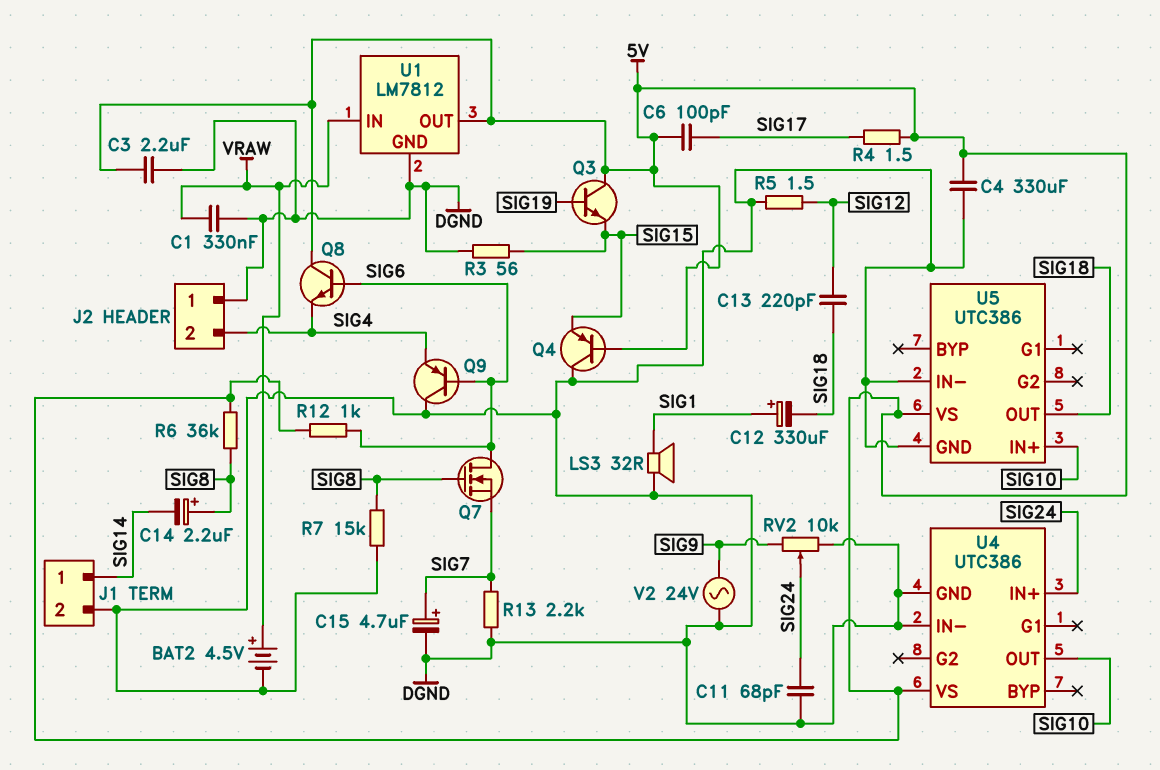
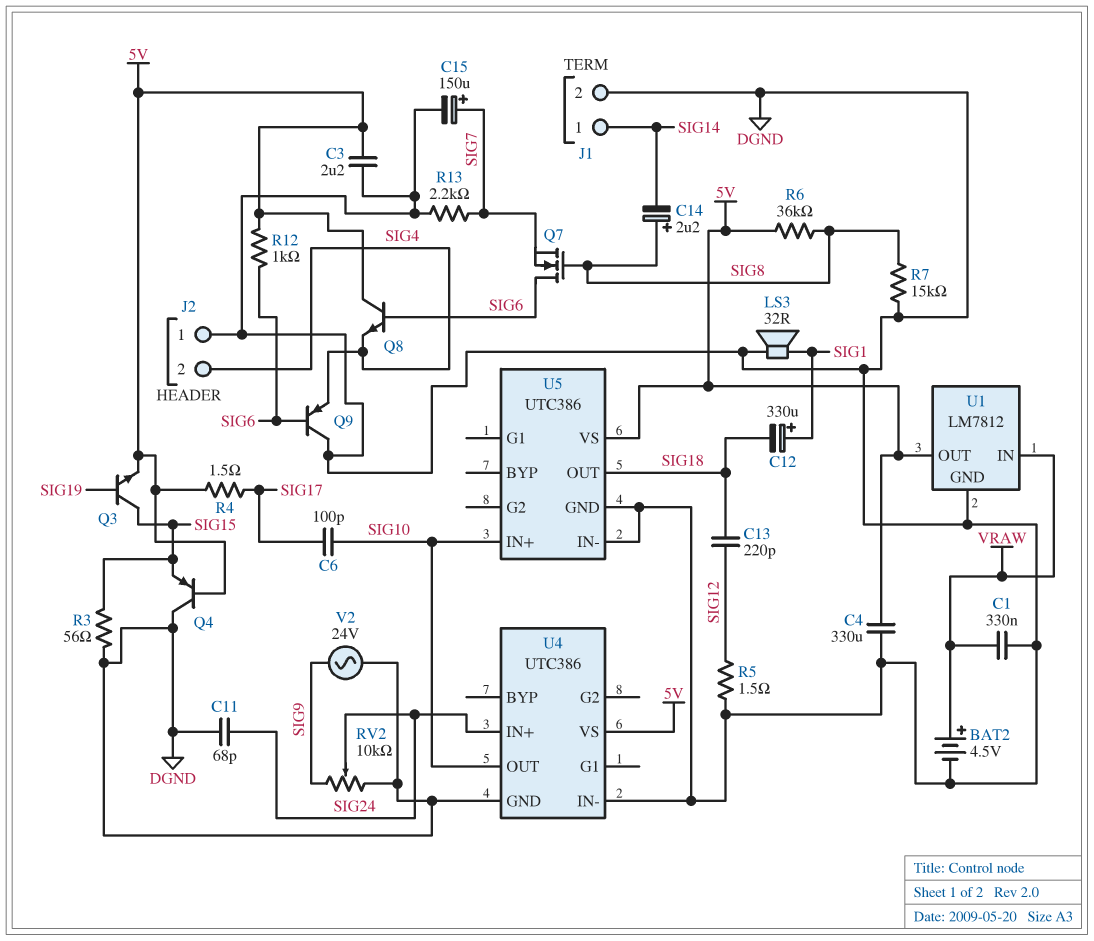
C6: 100pF (5V, SIG17) -> 100pF (SIG10, SIG17)
C15: 4.7uF (plus SIG7, minus DGND) -> 150uF (plus SIG7, minus DGND)
Q3: NPN (B SIG19, C 5V, E SIG15) -> NPN (B SIG19, C SIG15, E 5V)

